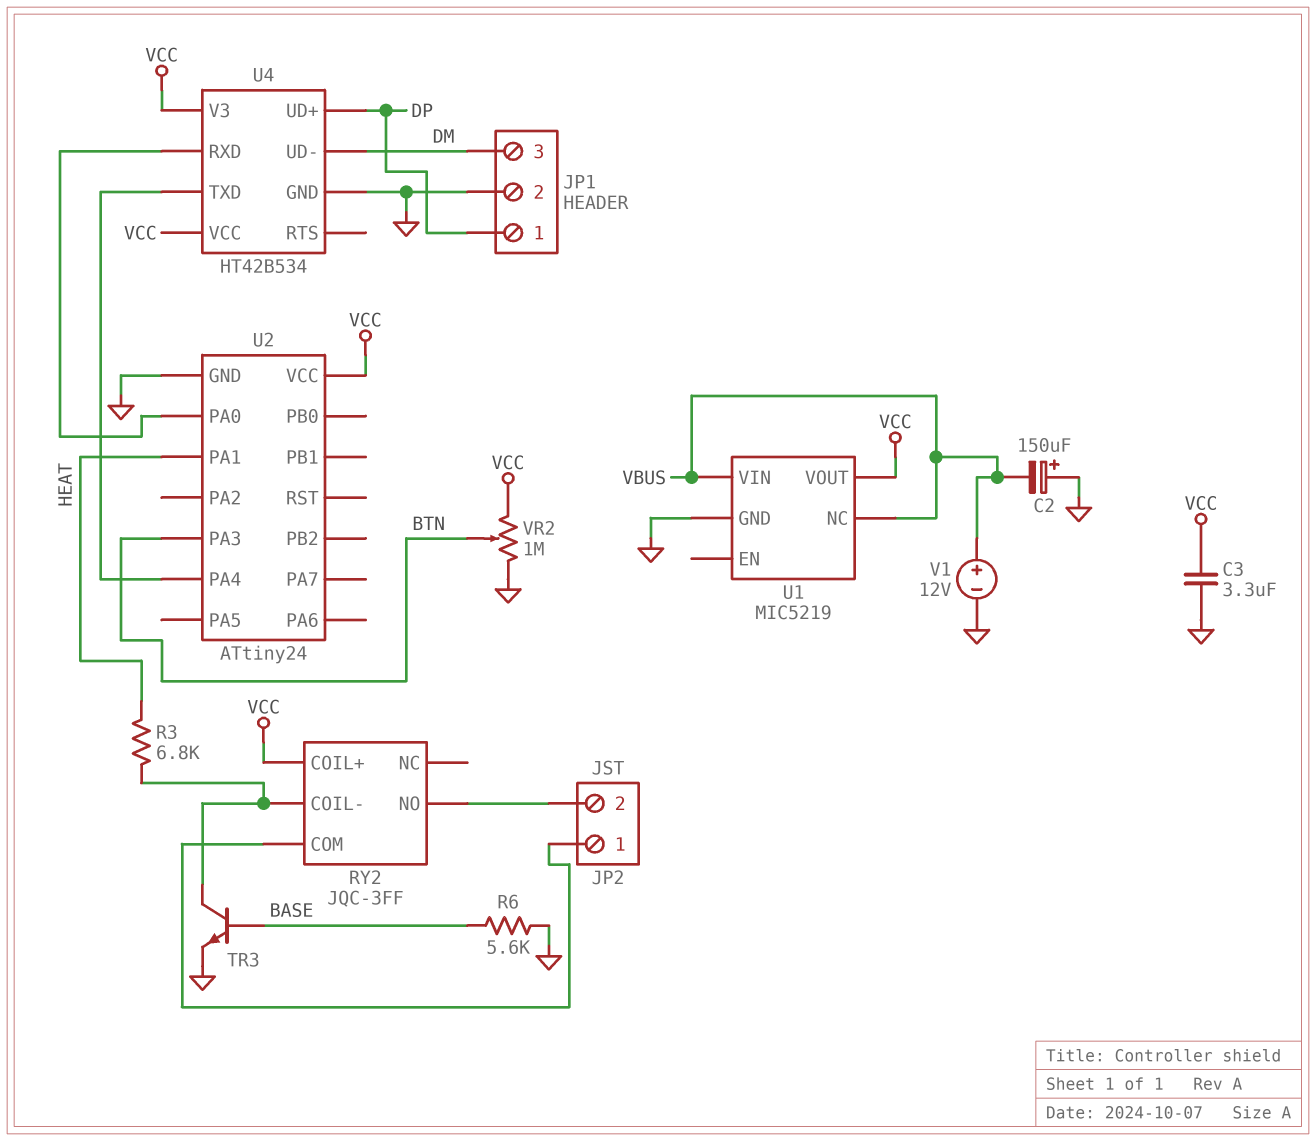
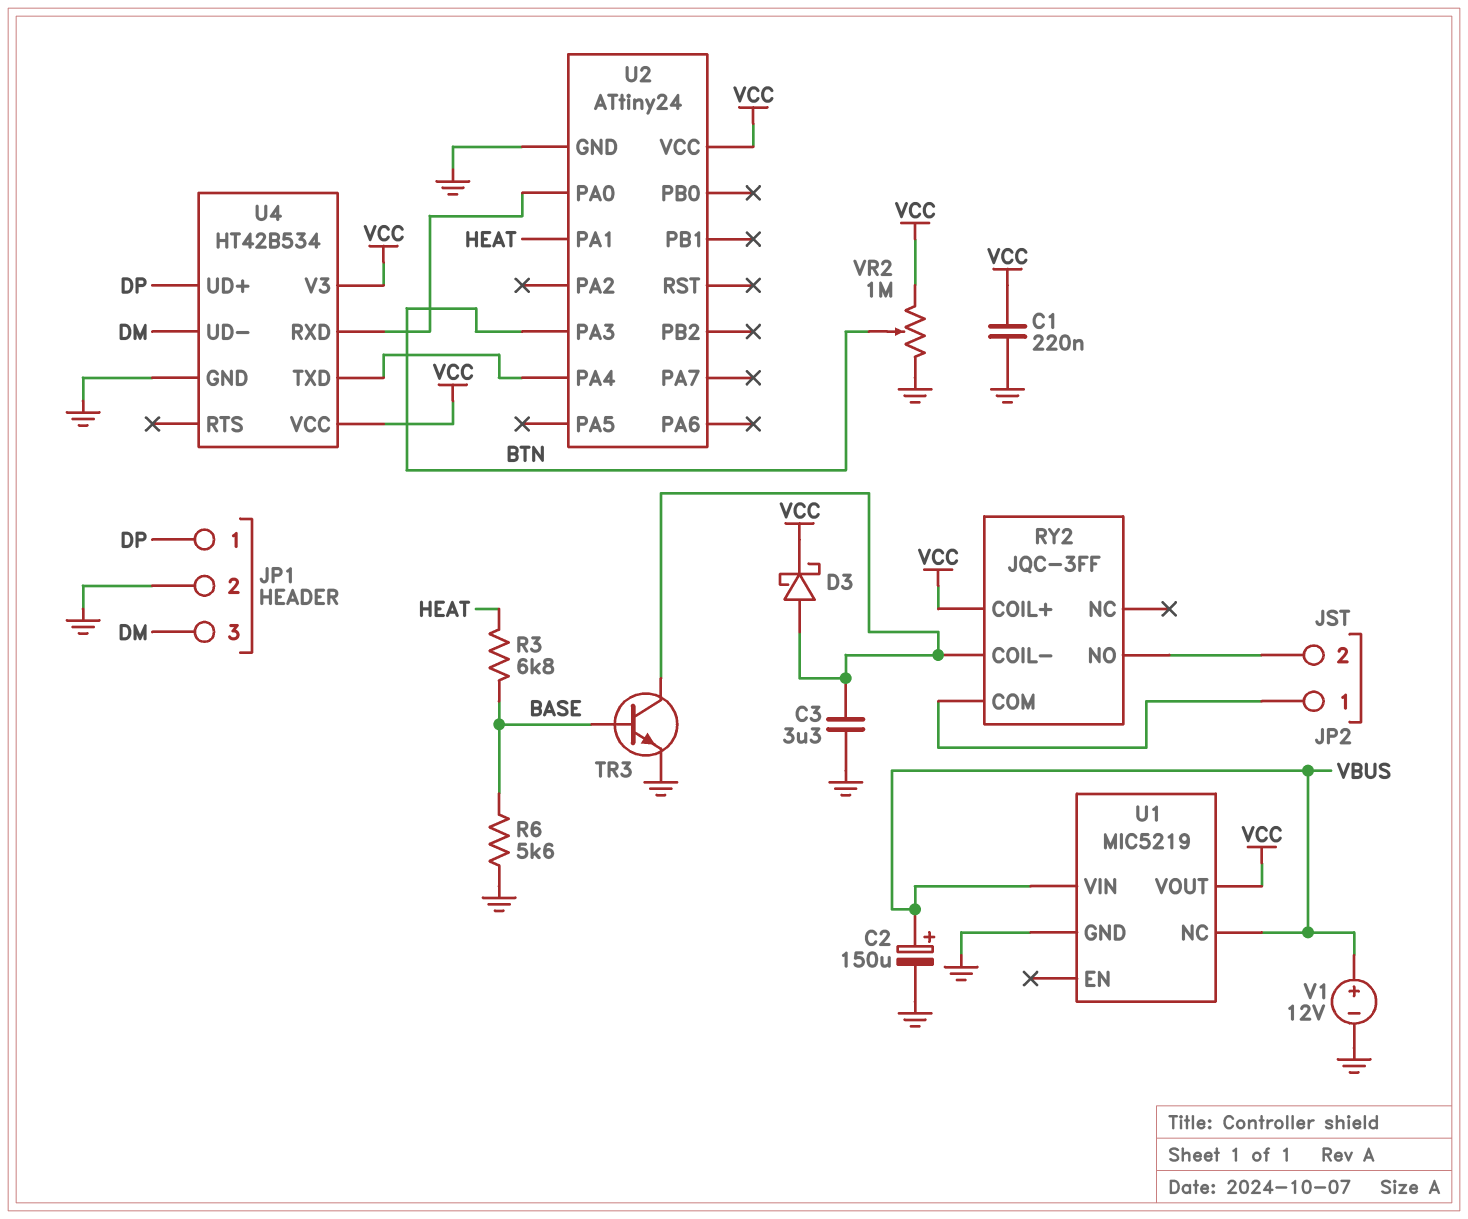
C1: none -> 220nF (GND, VCC)
C2: 150uF (plus GND, minus VBUS) -> 150uF (plus VBUS, minus GND)
C3: 3.3uF (GND, VCC) -> 3.3uF (GND, RY2/COIL-)
D3: none -> schottky (A RY2/COIL-, K VCC)
R3: 6.8k (HEAT, RY2/COIL-) -> 6.8k (BASE, HEAT)

